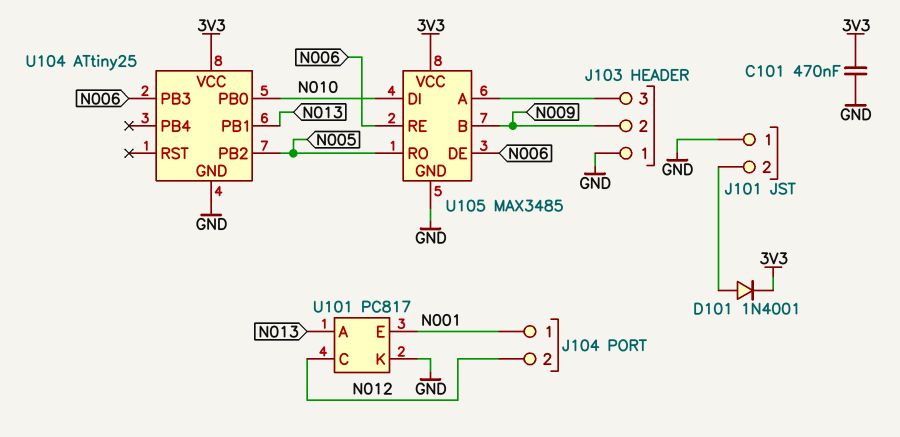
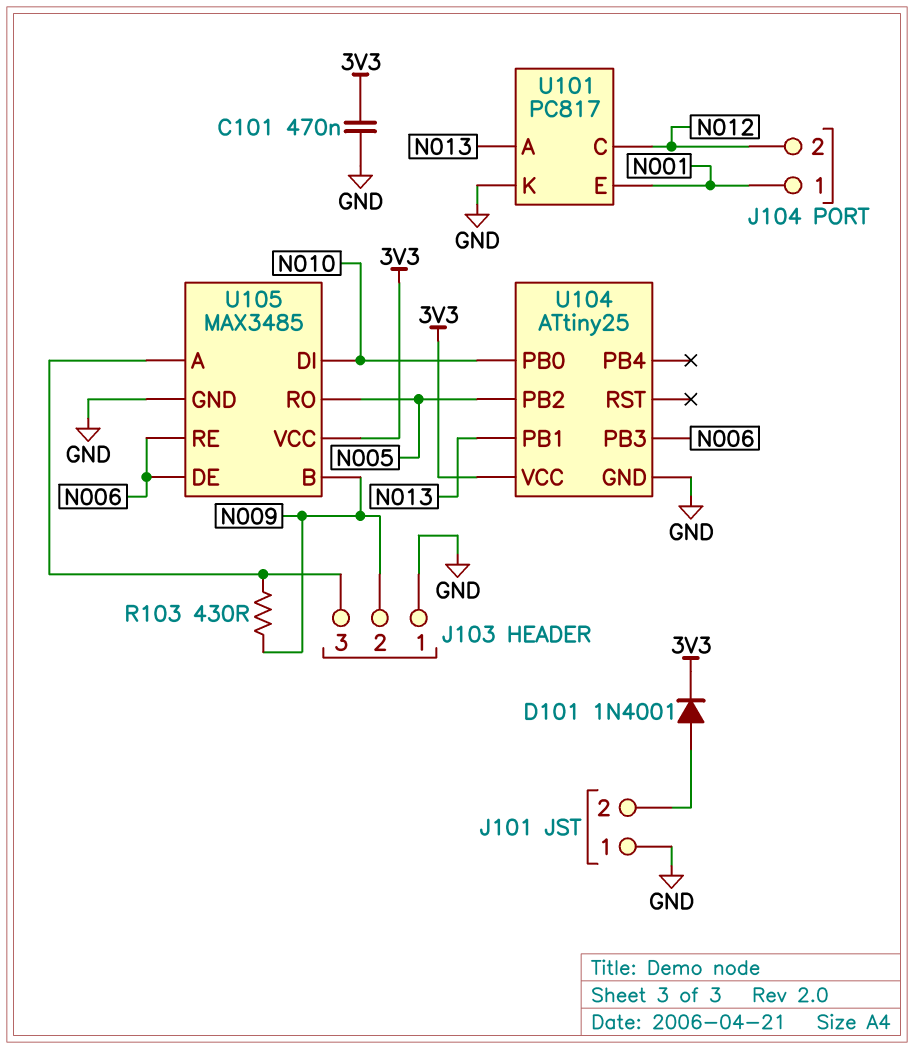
R103: none -> 430 (J103/3, N009)

